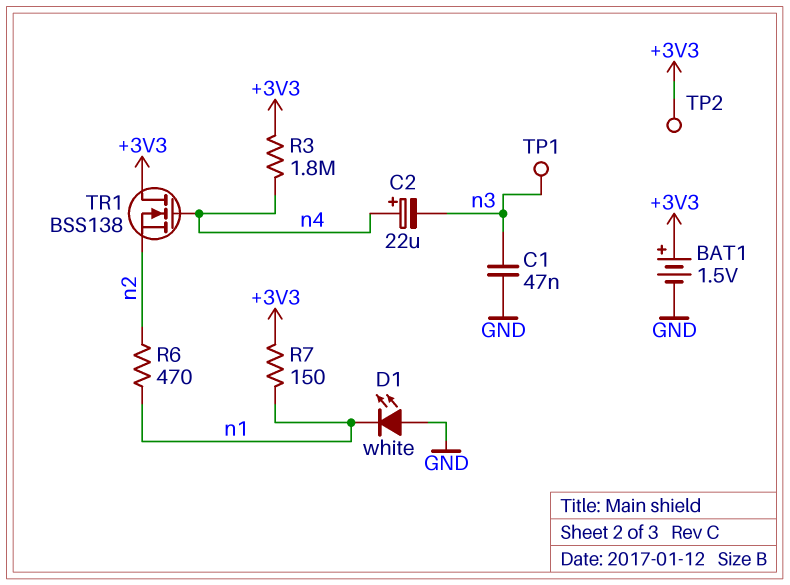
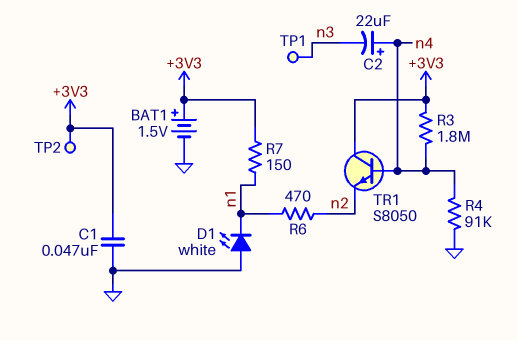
C1: 47nF (GND, n3) -> 47nF (+3V3, GND)
R4: none -> 91k (GND, n4)
TR1: NMOS BSS138 (G n4, D +3V3, S n2) -> NPN S8050 (B n4, C +3V3, E n2)

